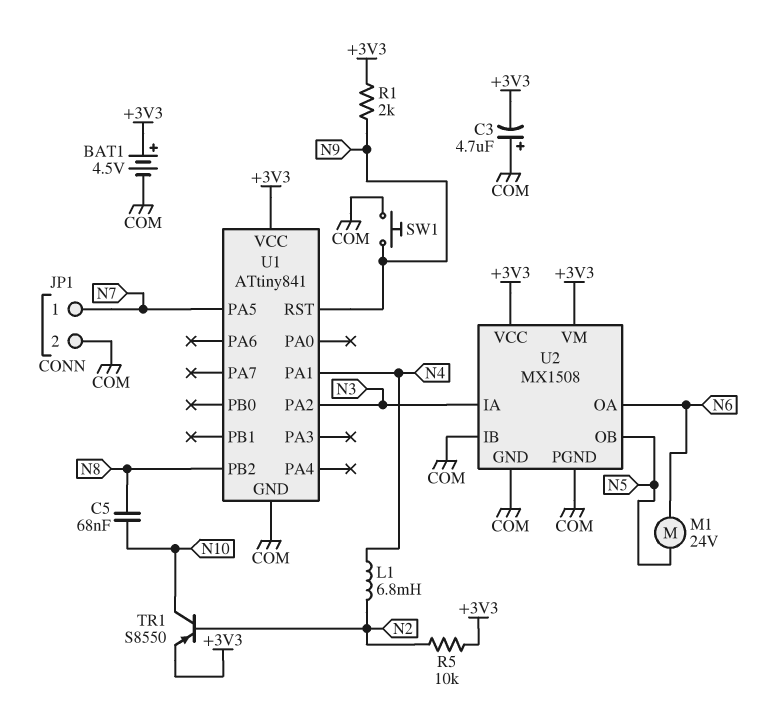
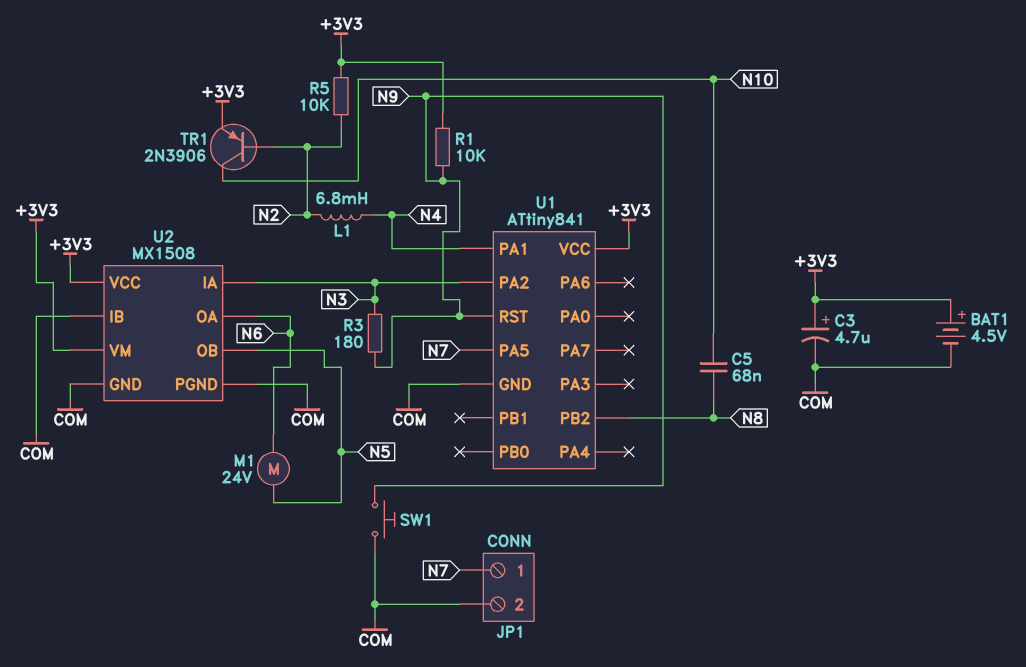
C3: 4.7uF (plus COM, minus +3V3) -> 4.7uF (plus +3V3, minus COM)
R1: 2k (+3V3, N9) -> 10k (+3V3, N9)
R3: none -> 180 (N3, N9)
TR1: PNP S8550 (B N2, C N10, E +3V3) -> PNP 2N3906 (B N2, C N10, E +3V3)

